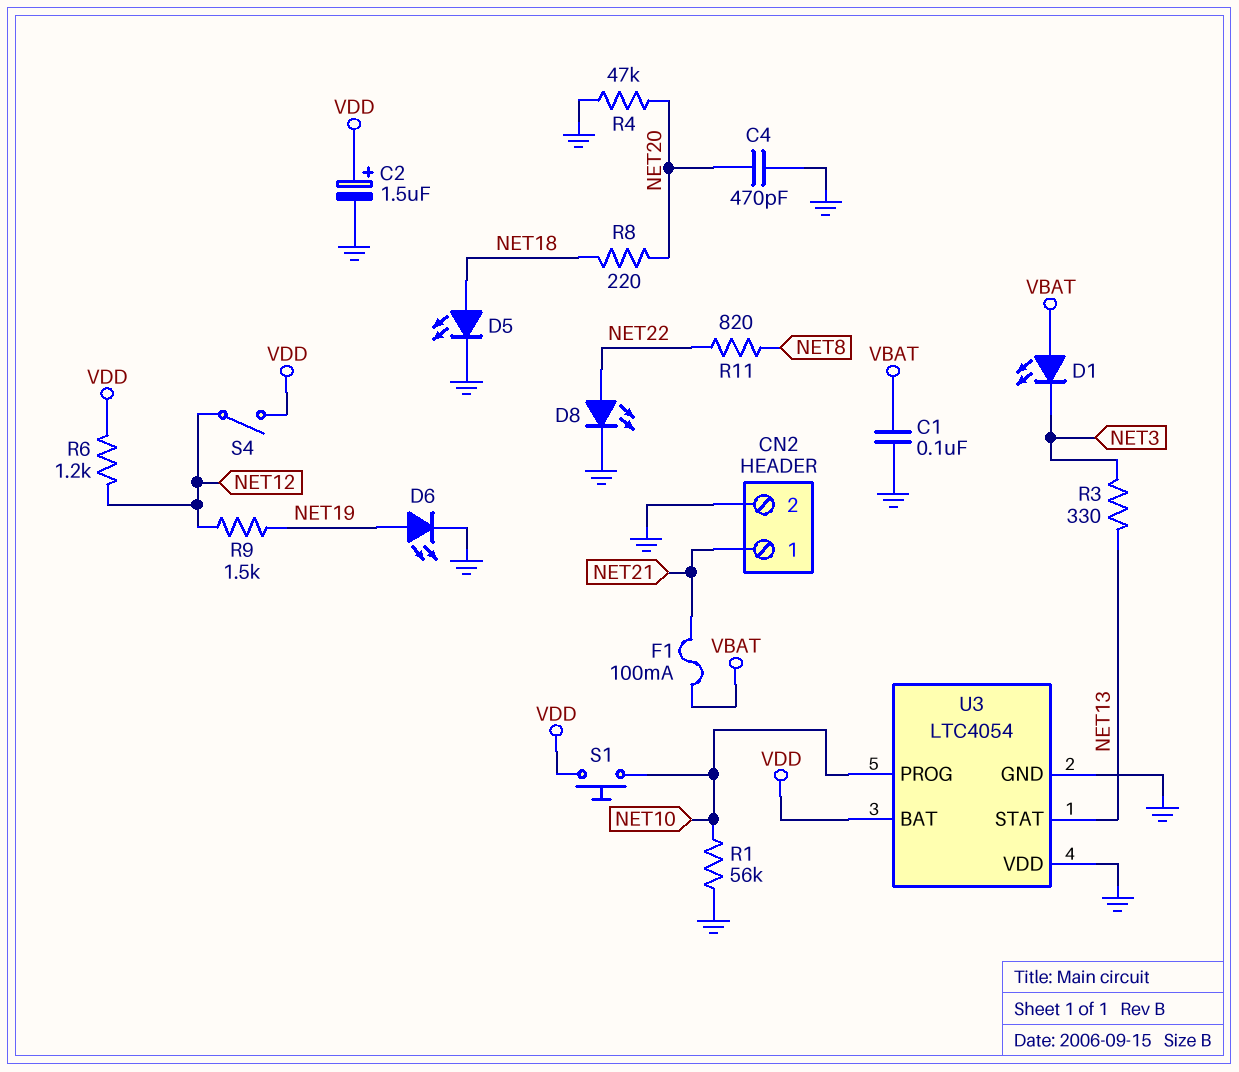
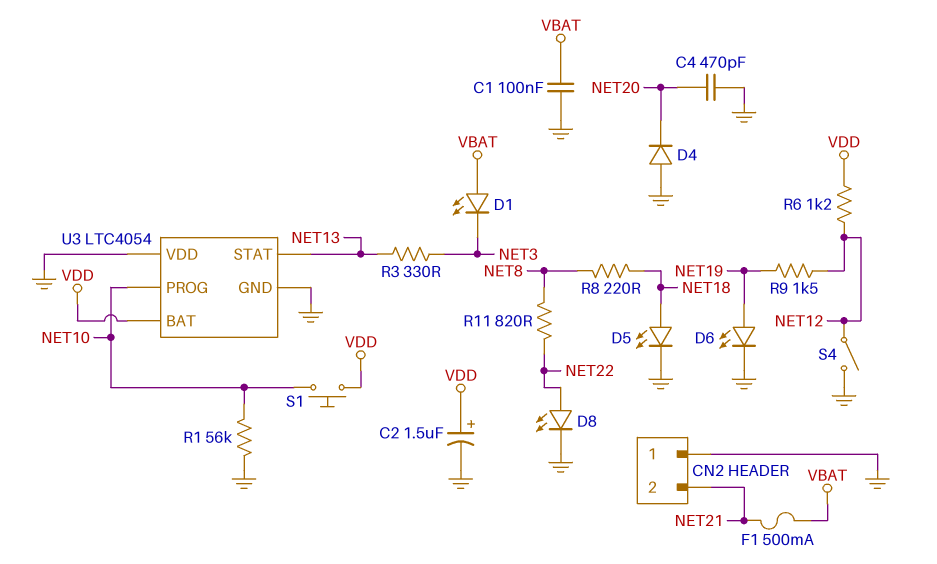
CN2 pin 1: NET21 -> GND
CN2 pin 2: GND -> NET21
D4: none -> diode (A GND, K NET20)
F1: 100mA (NET21, VBAT) -> 500mA (NET21, VBAT)
R4: 47k (GND, NET20) -> none
R8: 220 (NET18, NET20) -> 220 (NET8, NET18)
S4: switch (NET12, VDD) -> switch (GND, NET12)

